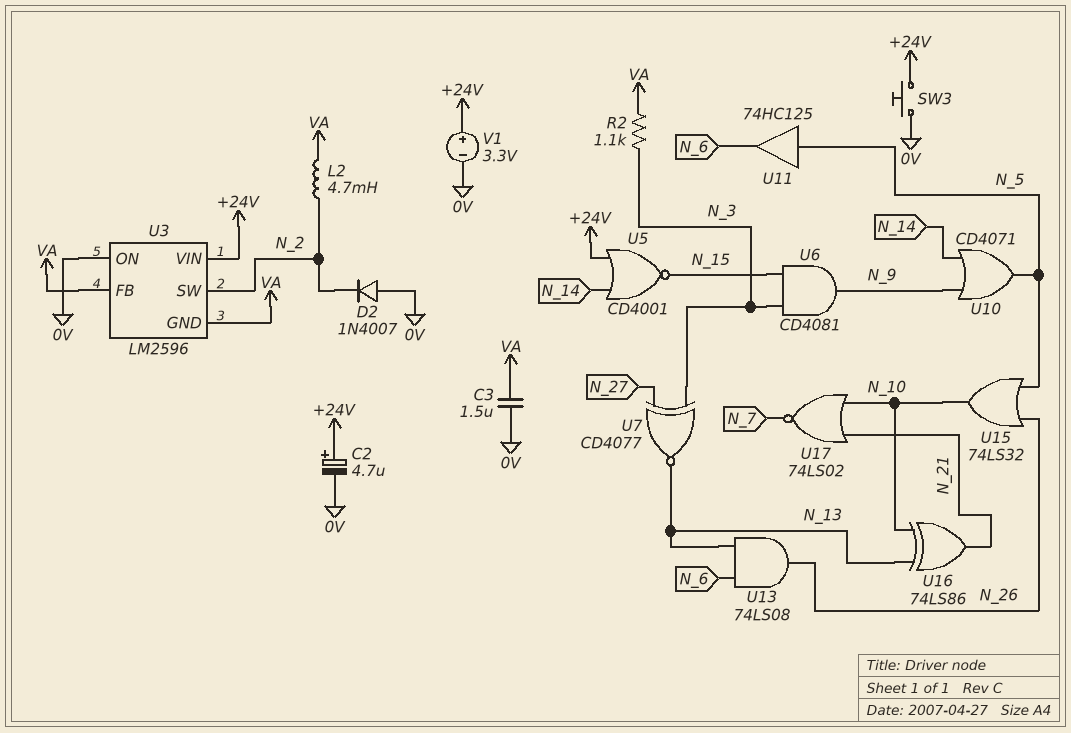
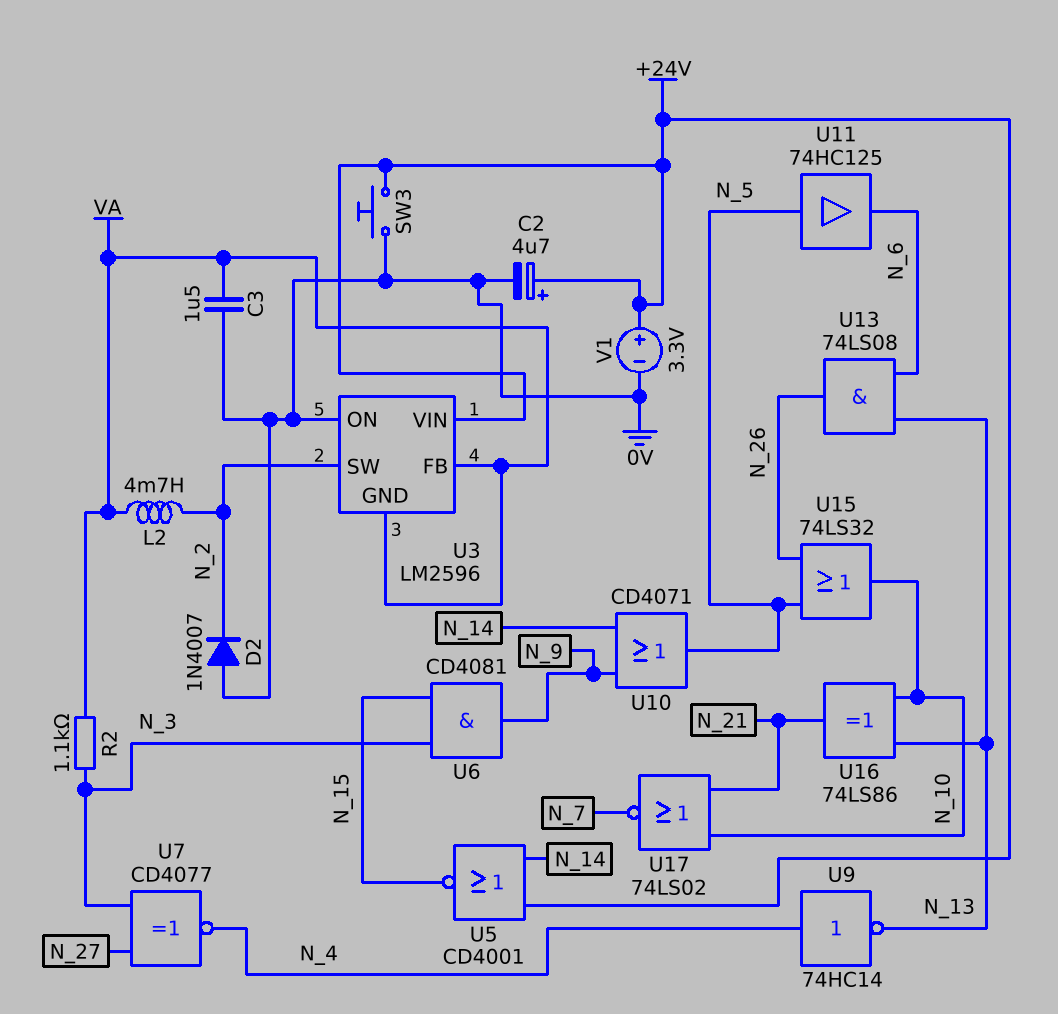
U7: XNOR CD4077 (in N_3, in N_27, out N_13) -> XNOR CD4077 (in N_3, in N_27, out N_4)
U9: none -> NOT 74HC14 (in N_4, out N_13)

